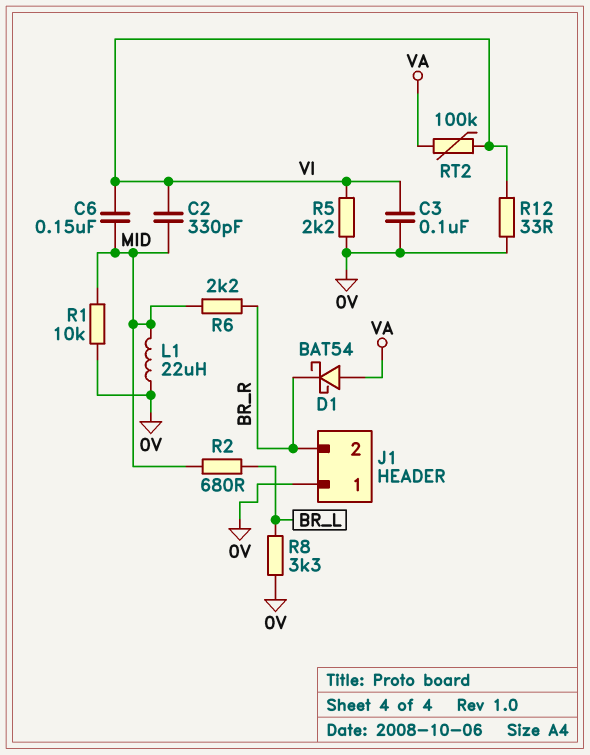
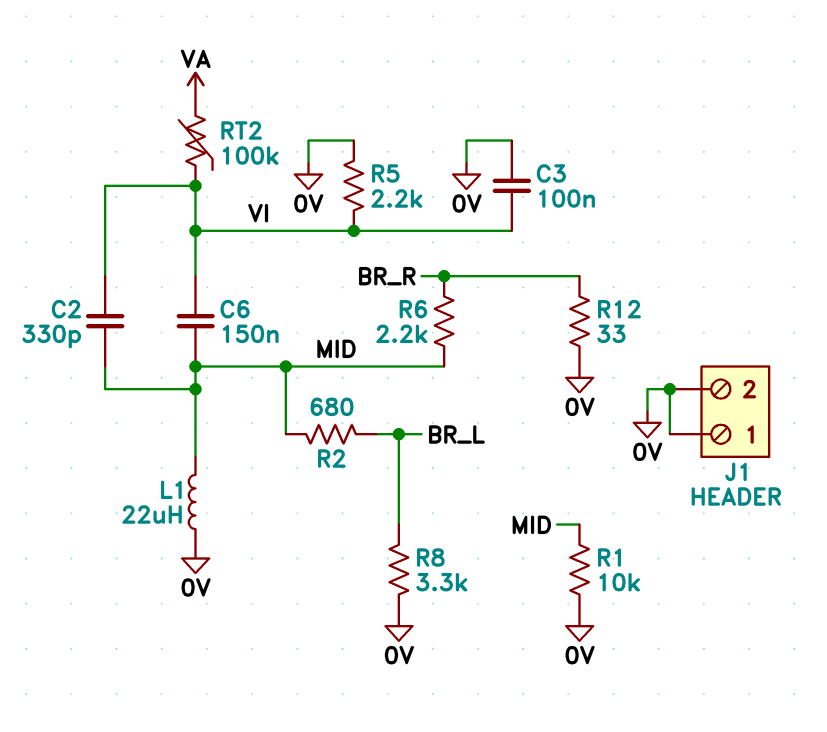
D1: schottky BAT54 (A VA, K BR_R) -> none
J1 pin 2: BR_R -> 0V
R12: 33 (0V, VI) -> 33 (0V, BR_R)

